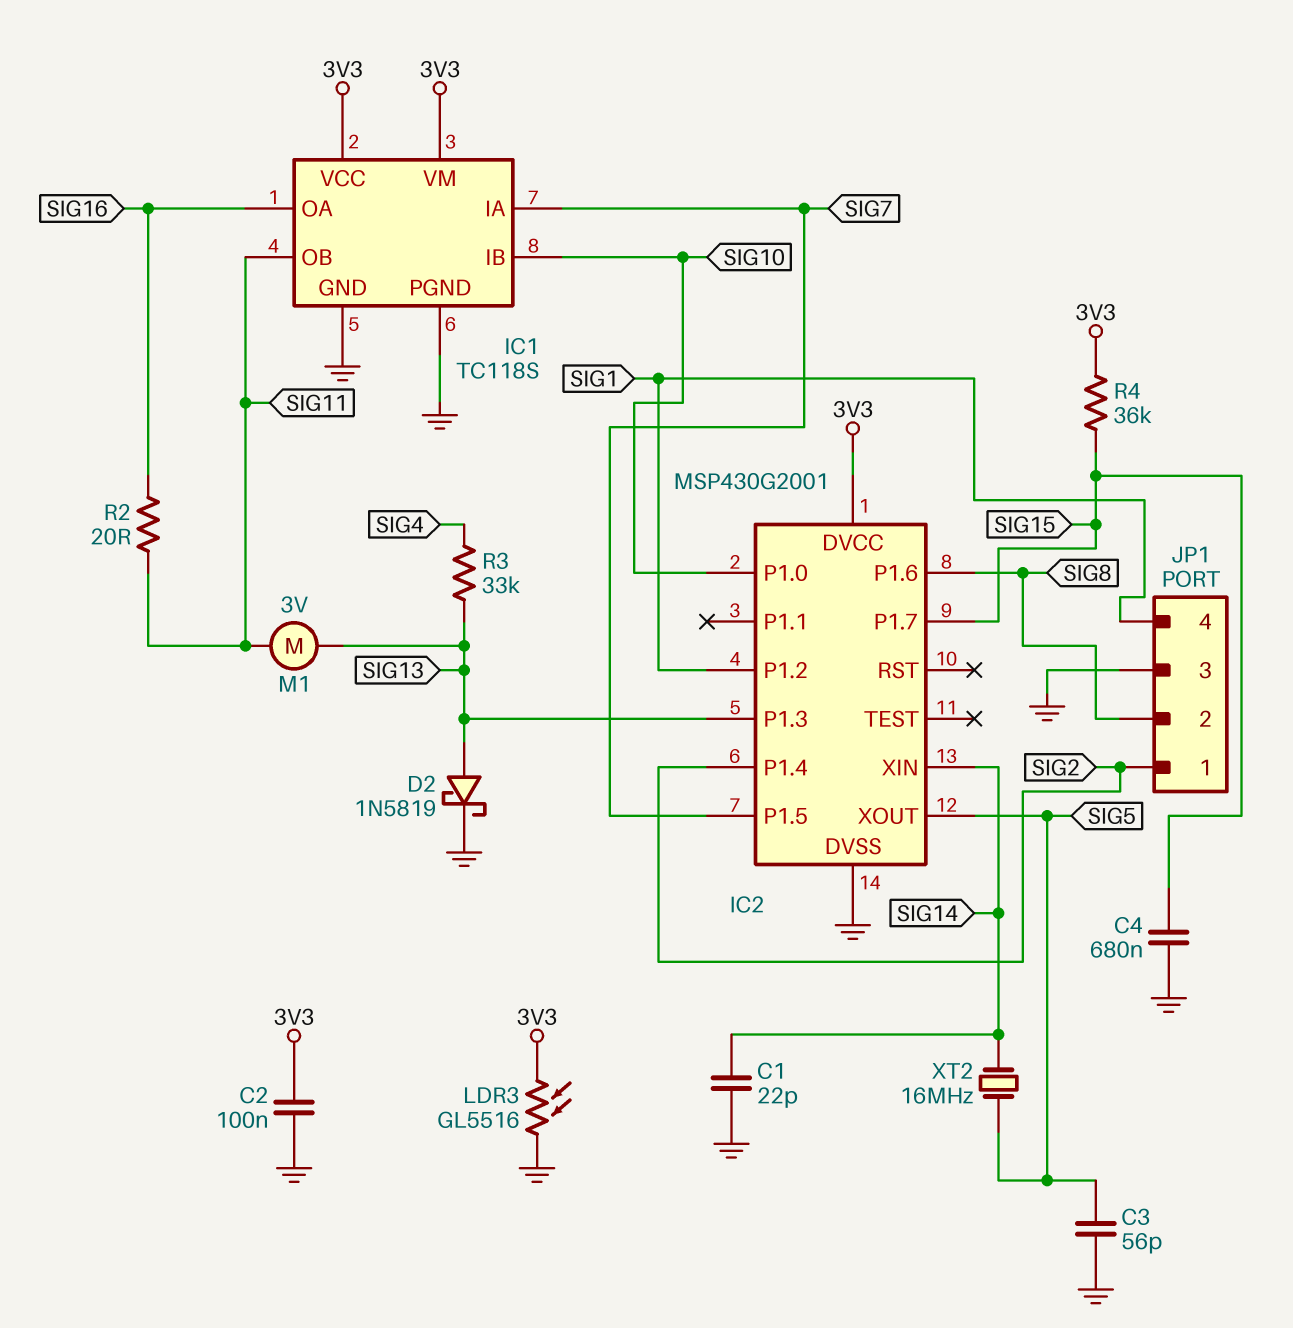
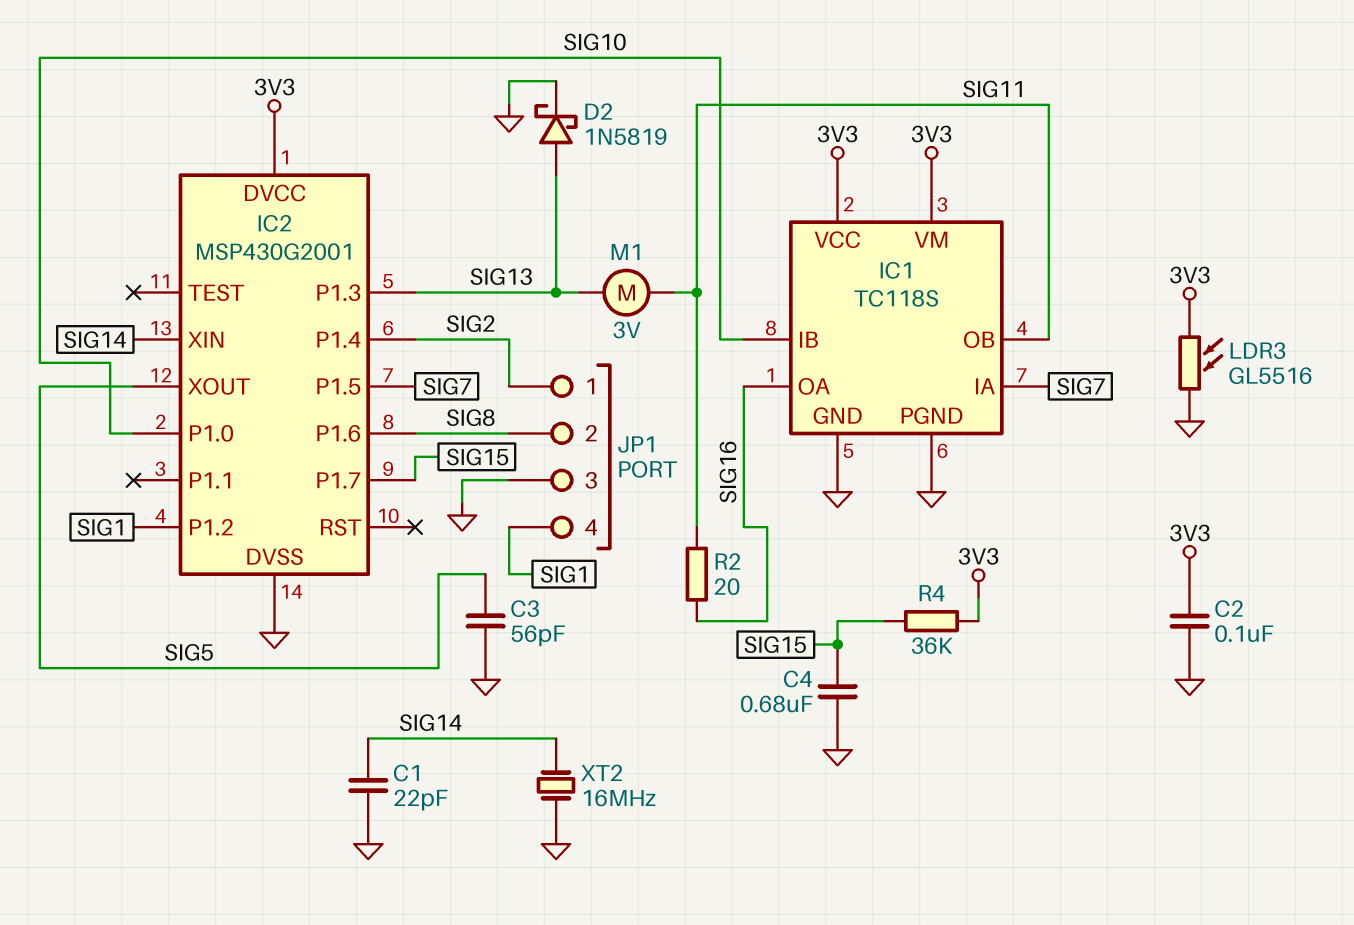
R3: 33k (SIG4, SIG13) -> none
XT2: 16MHz (SIG5, SIG14) -> 16MHz (GND, SIG14)

